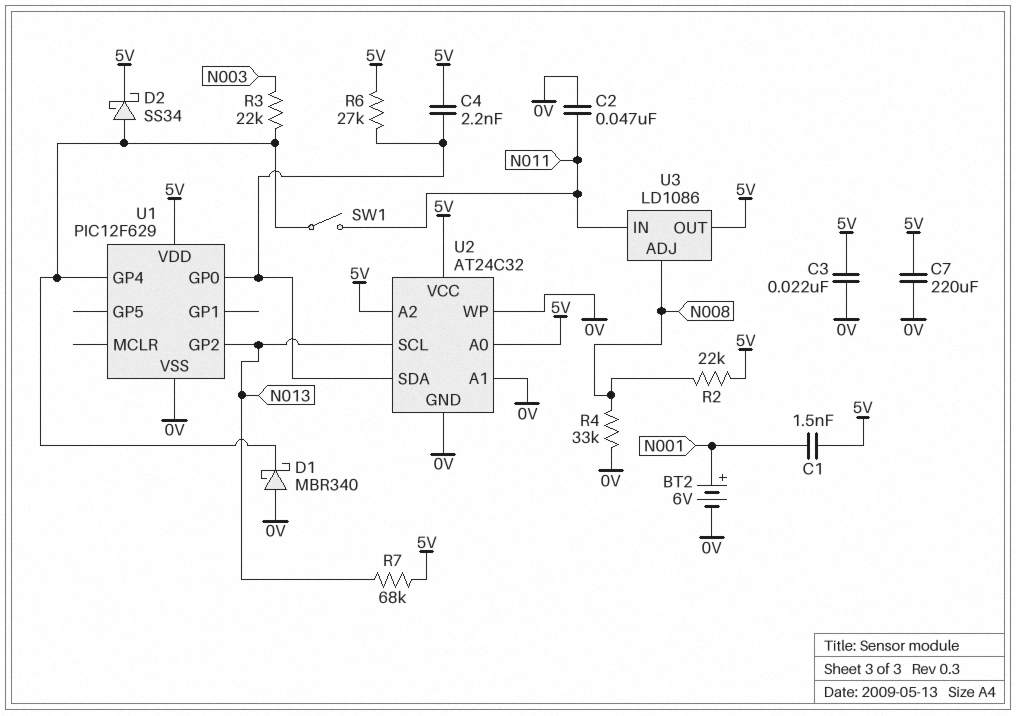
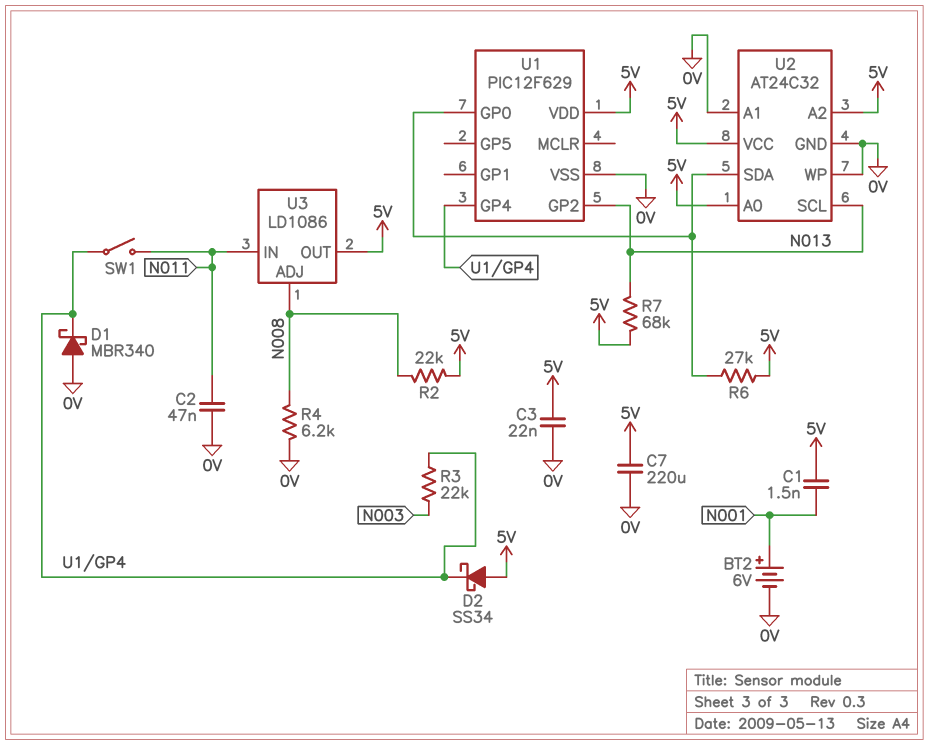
C4: 2.2nF (5V, U1/GP0) -> none
D2: schottky SS34 (A U1/GP4, K 5V) -> schottky SS34 (A 5V, K U1/GP4)
R4: 33k (0V, N008) -> 6.2k (0V, N008)

